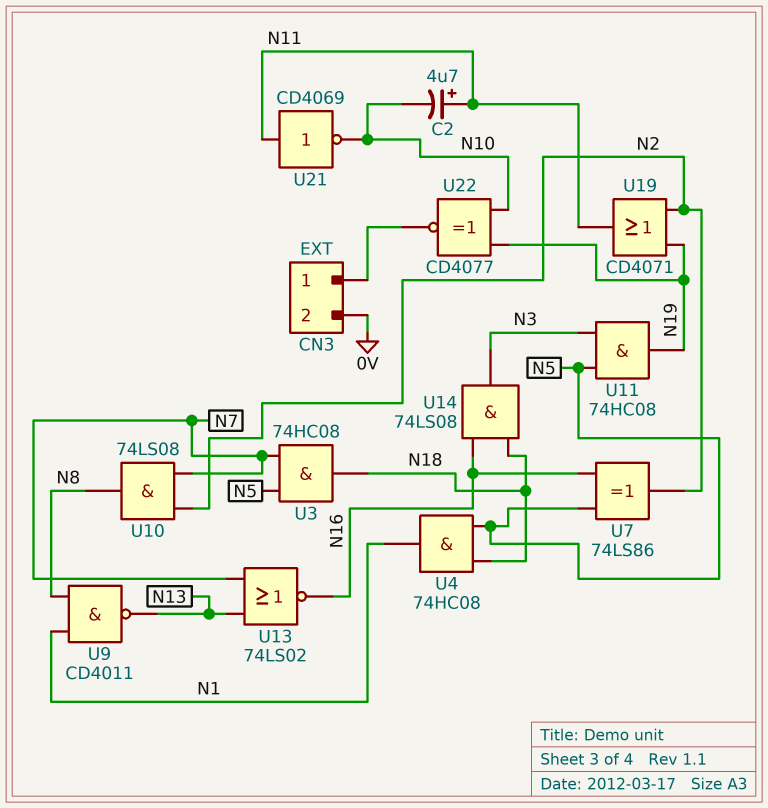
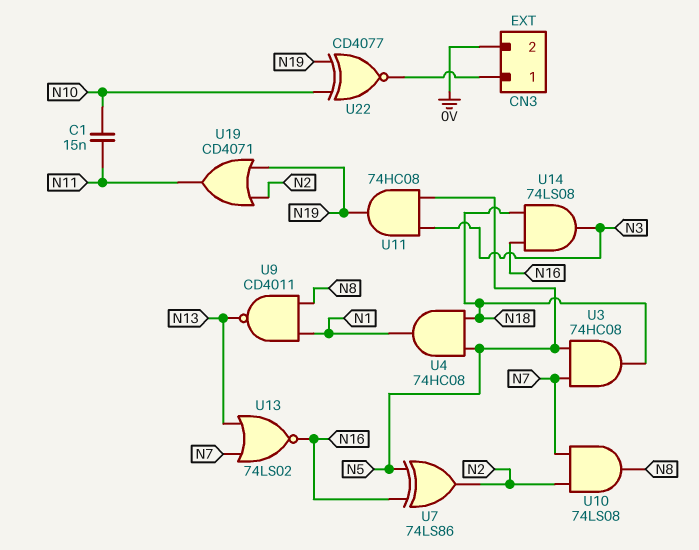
C1: none -> 15nF (N10, N11)
C2: 4.7uF (plus N11, minus N10) -> none
U21: NOT CD4069 (in N11, out N10) -> none

